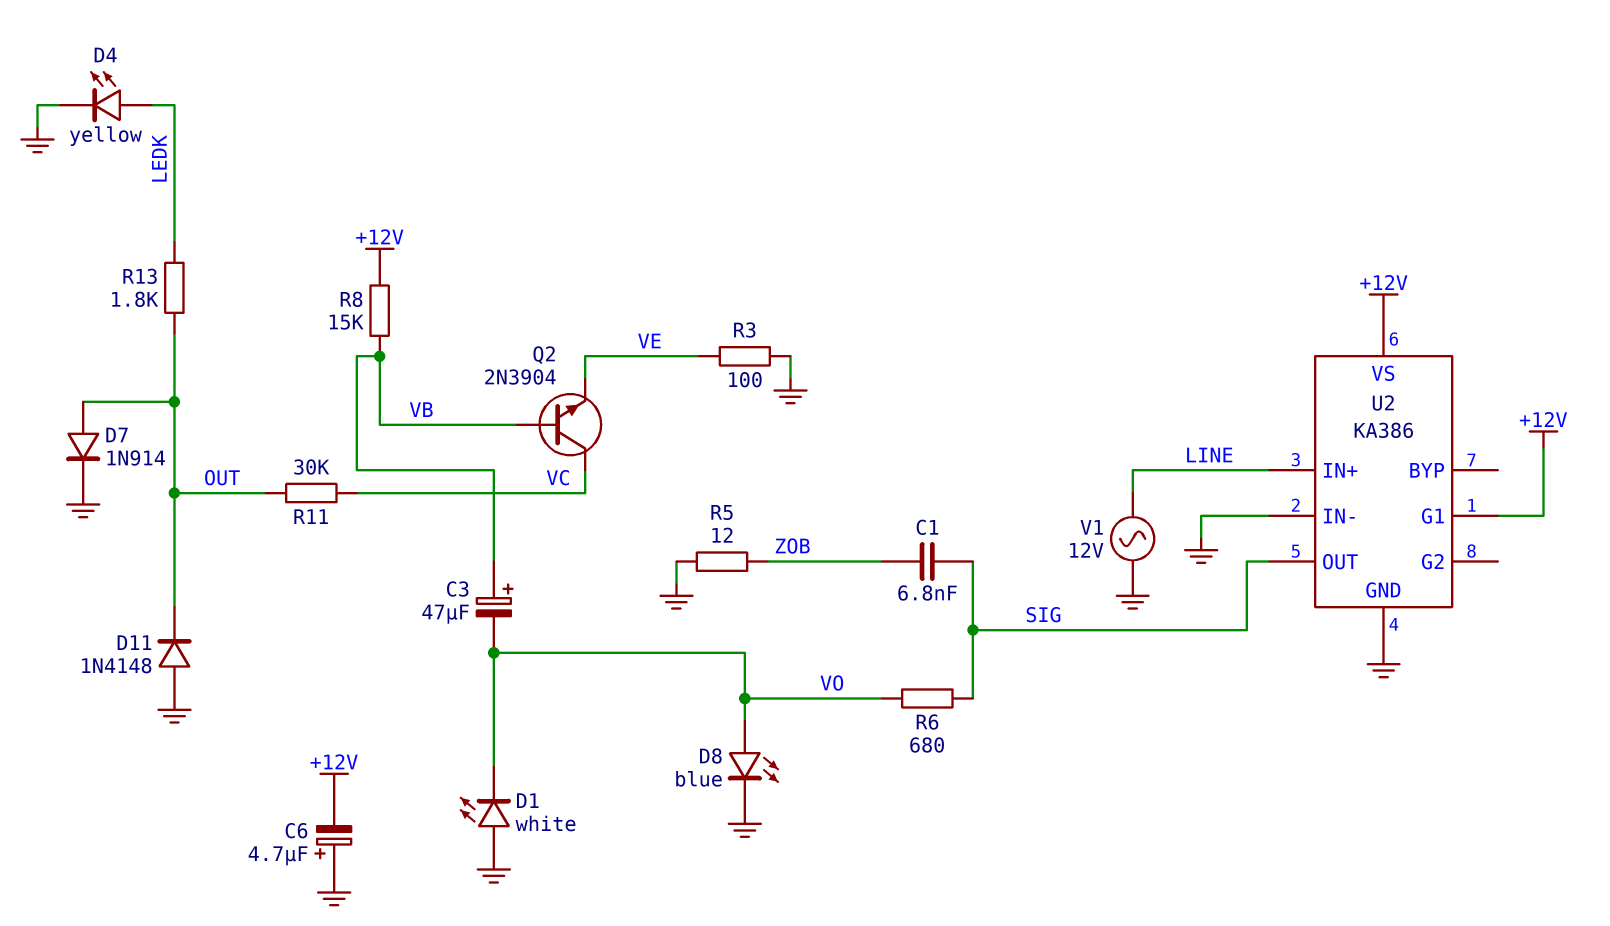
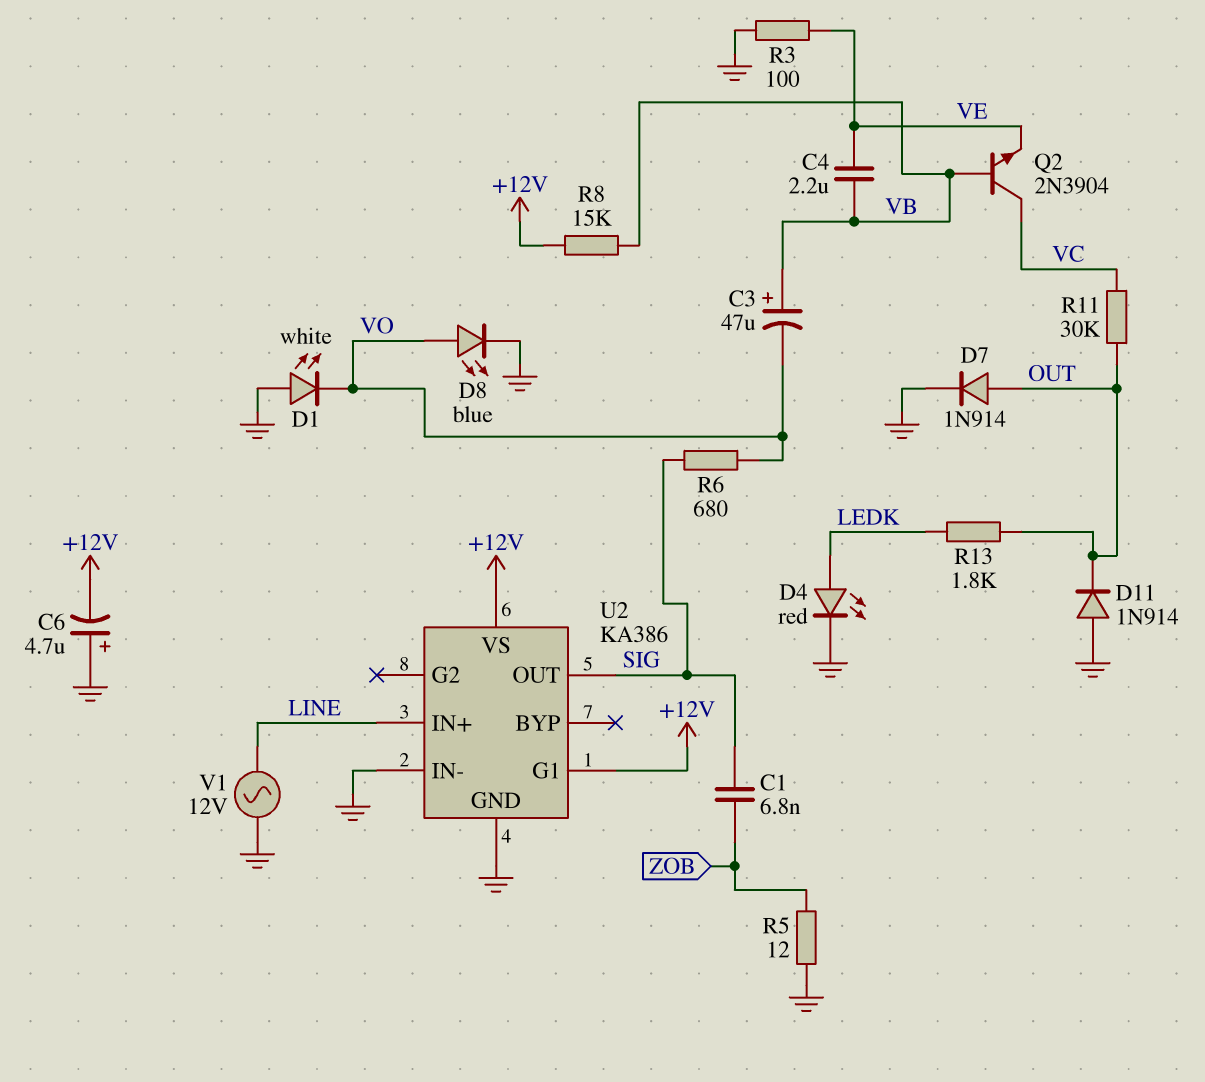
C4: none -> 2.2uF (VB, VE)
D4: LED yellow (A LEDK, K GND) -> LED red (A LEDK, K GND)
D11: diode 1N4148 (A GND, K OUT) -> diode 1N914 (A GND, K OUT)

